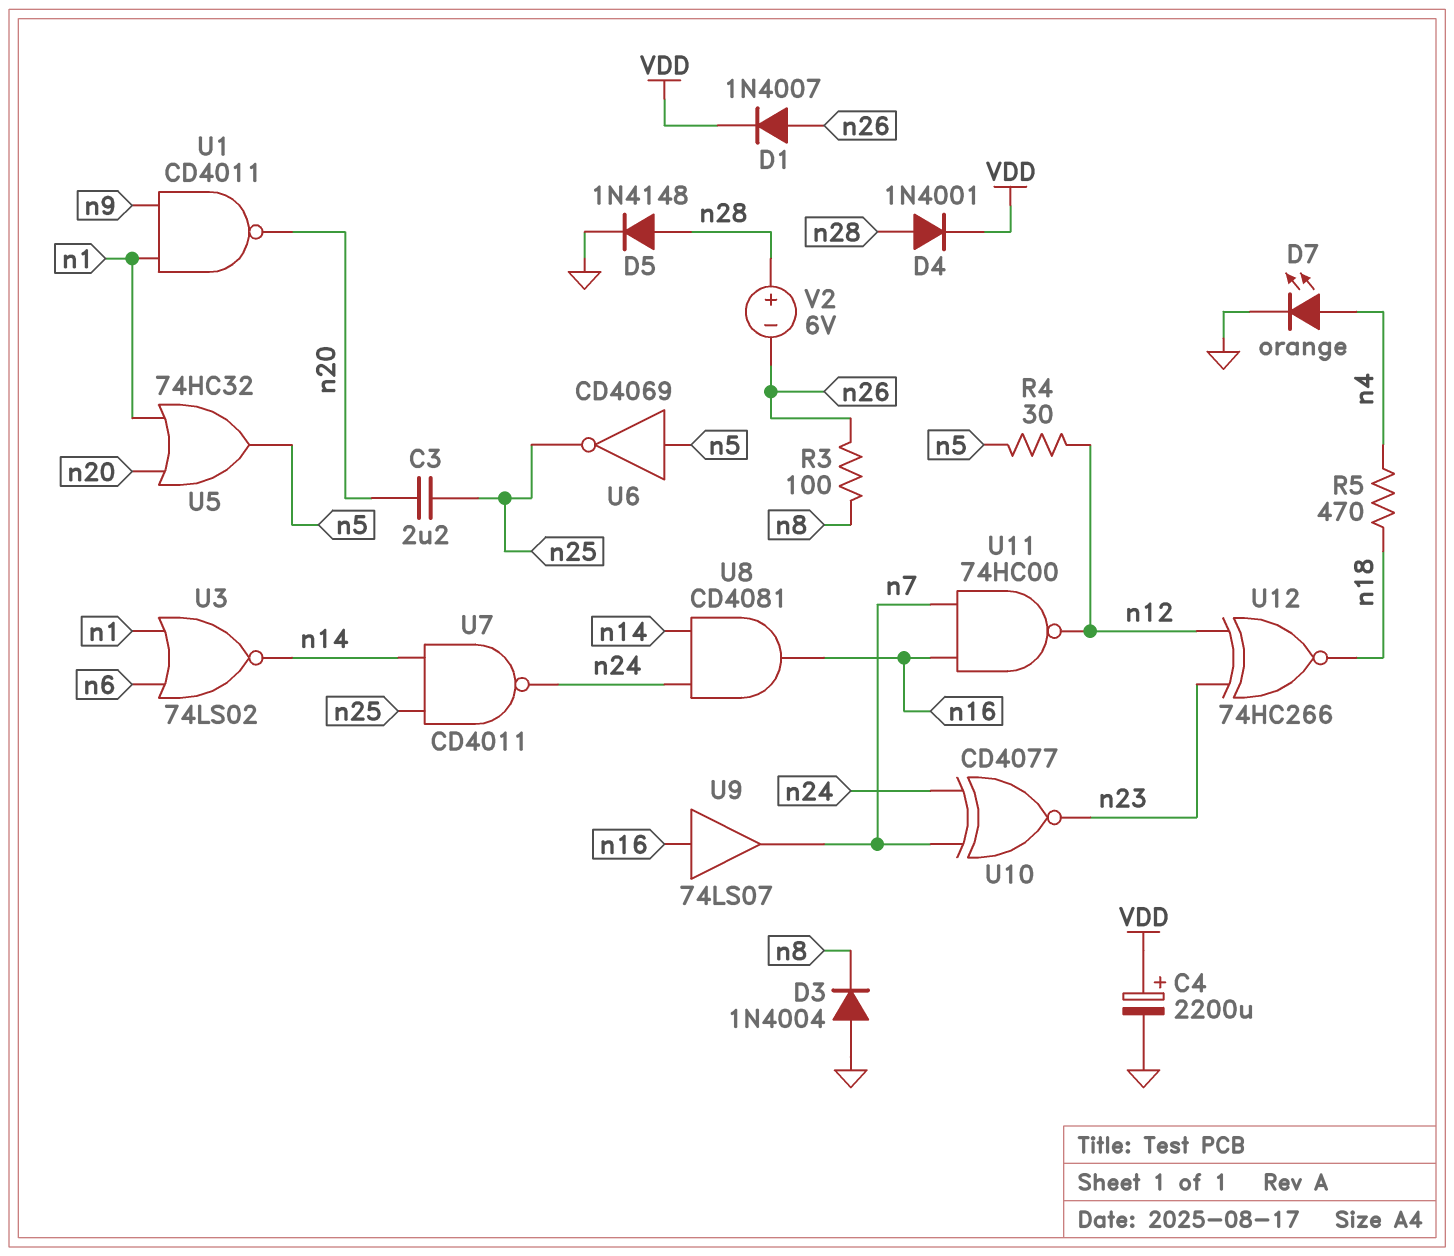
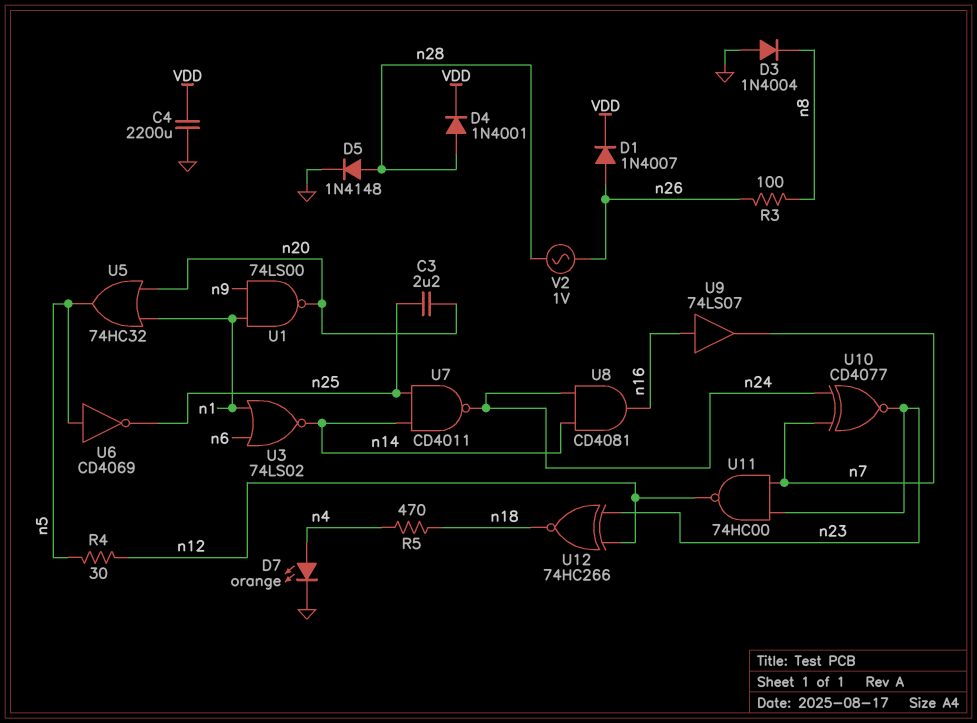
C4: 2200uF (plus VDD, minus GND) -> 2200uF (GND, VDD)
U1: NAND CD4011 (in n1, in n9, out n20) -> NAND 74LS00 (in n1, in n9, out n20)
U11: NAND 74HC00 (in n7, in n16, out n12) -> NAND 74HC00 (in n7, in n23, out n12)
V2: 6V (plus n28, minus n26) -> AC 1V (n26, n28)

